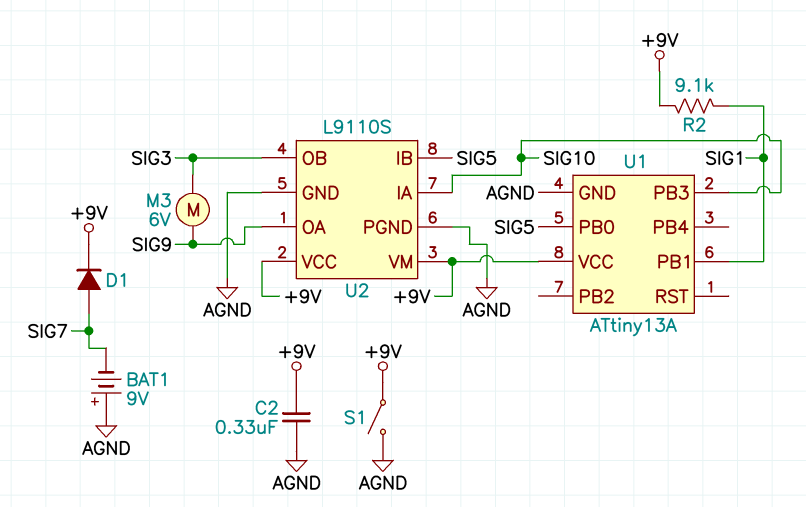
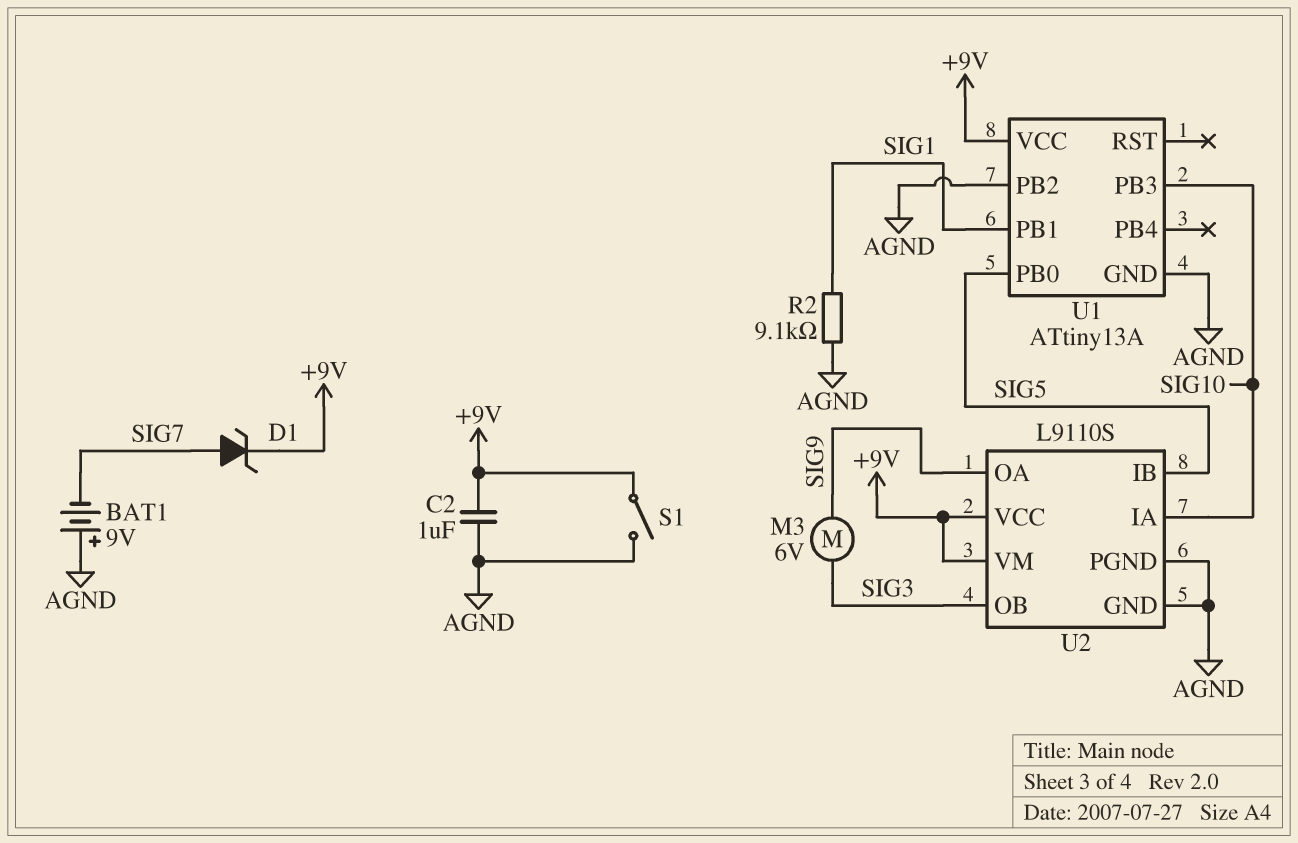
C2: 330nF (+9V, AGND) -> 1uF (+9V, AGND)
D1: diode (A SIG7, K +9V) -> zener (A SIG7, K +9V)
R2: 9.1k (+9V, SIG1) -> 9.1k (AGND, SIG1)
U1 pin PB2: none -> AGND

